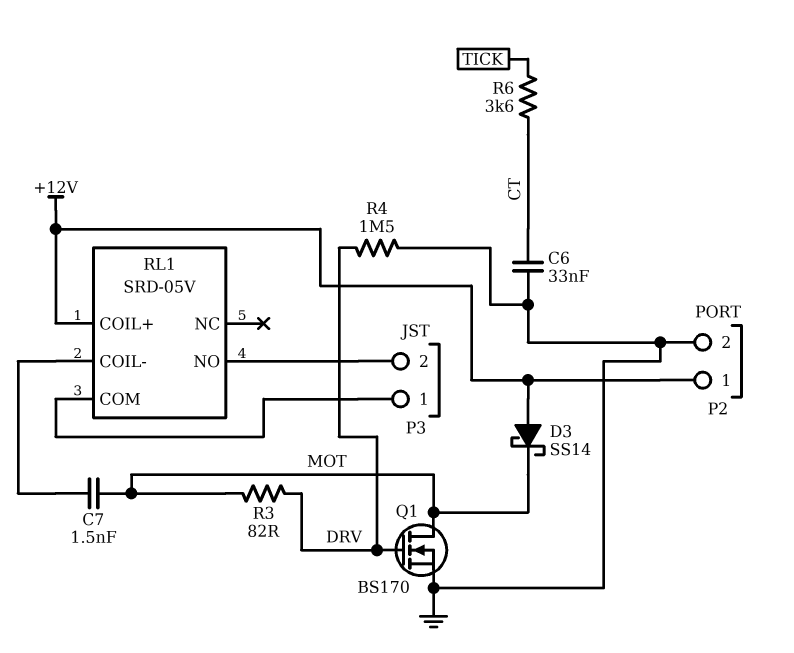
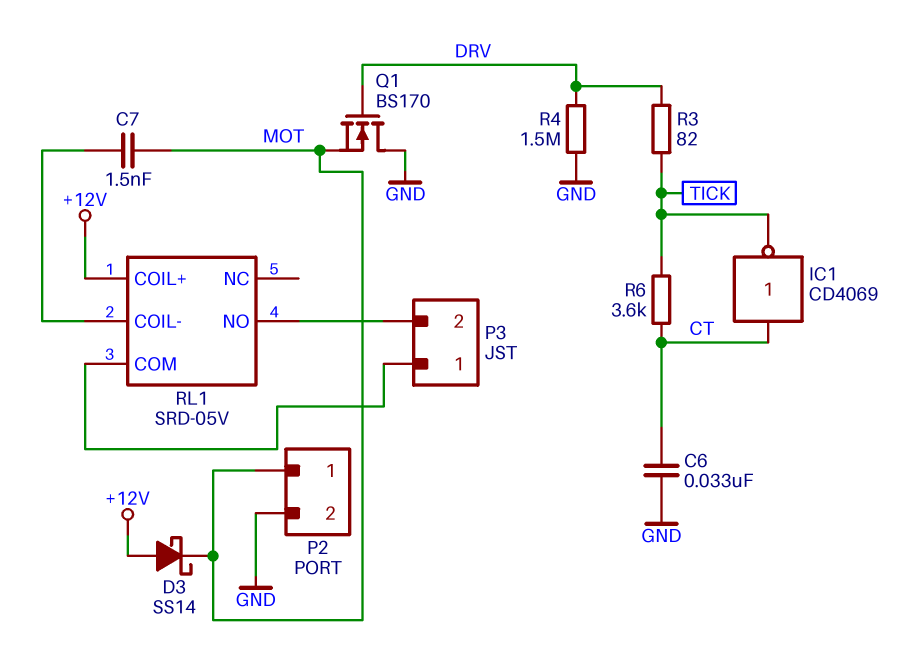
IC1: none -> NOT CD4069 (in CT, out TICK)
P2 pin 1: +12V -> MOT
Q1: NMOS BS170 (G DRV, D MOT, S GND) -> NMOS BS170 (G DRV, D GND, S MOT)
R3: 82 (DRV, MOT) -> 82 (DRV, TICK)

